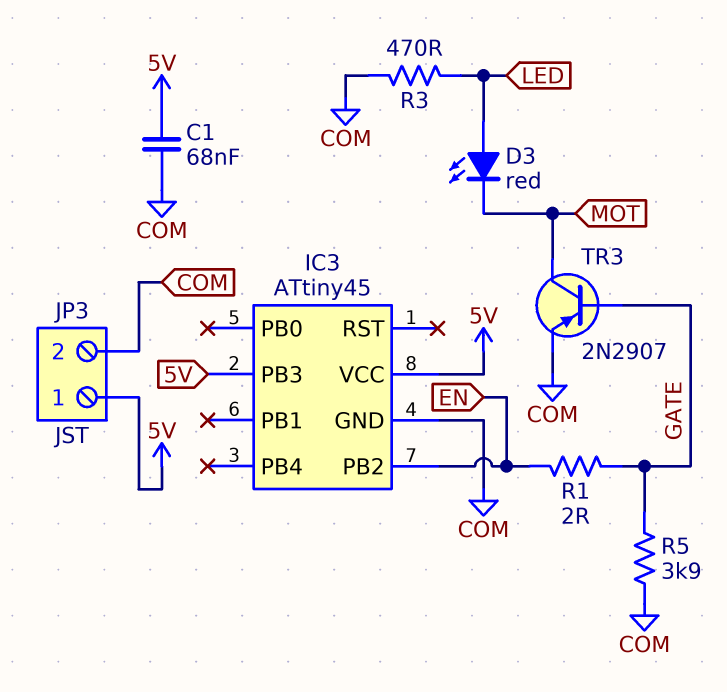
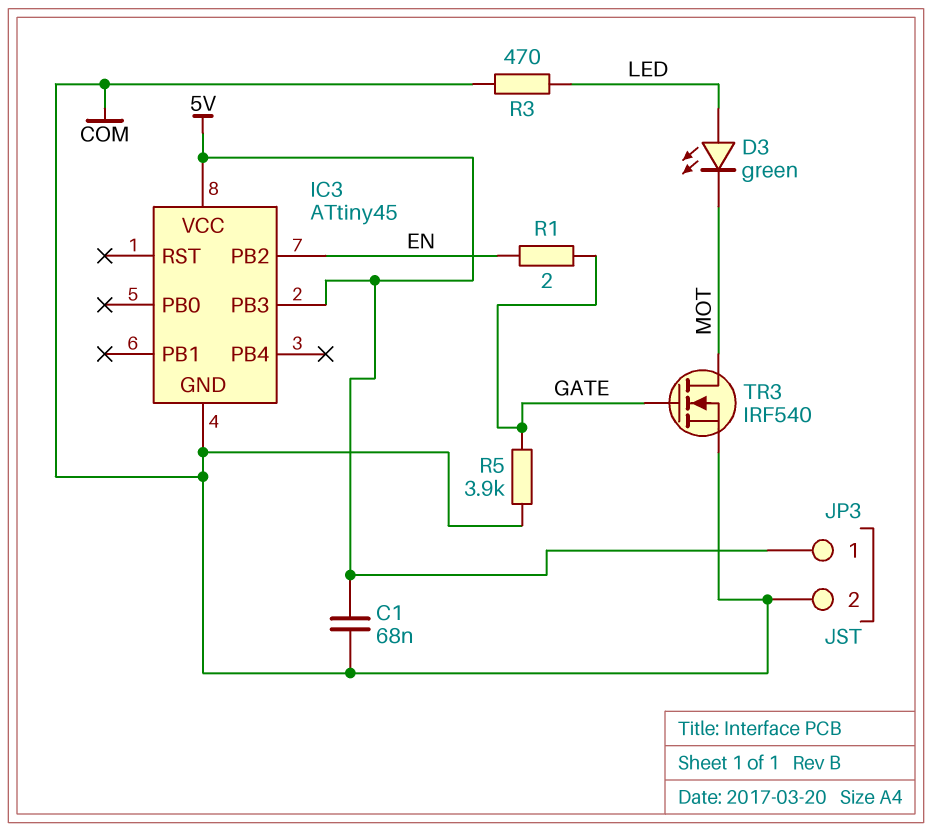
D3: LED red (A LED, K MOT) -> LED green (A LED, K MOT)
TR3: PNP 2N2907 (B GATE, C MOT, E COM) -> NMOS IRF540 (G GATE, D MOT, S COM)

